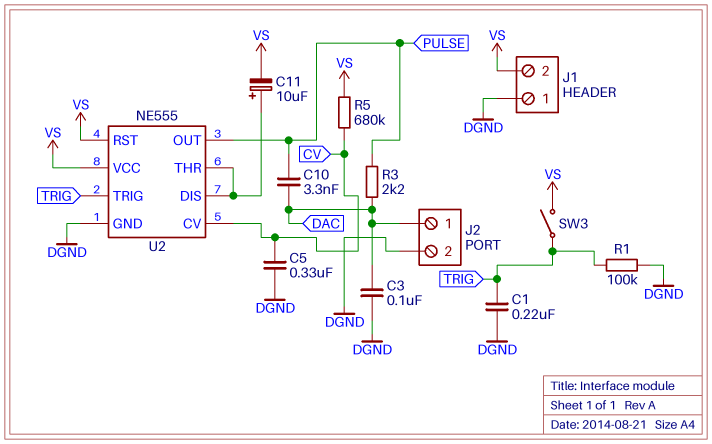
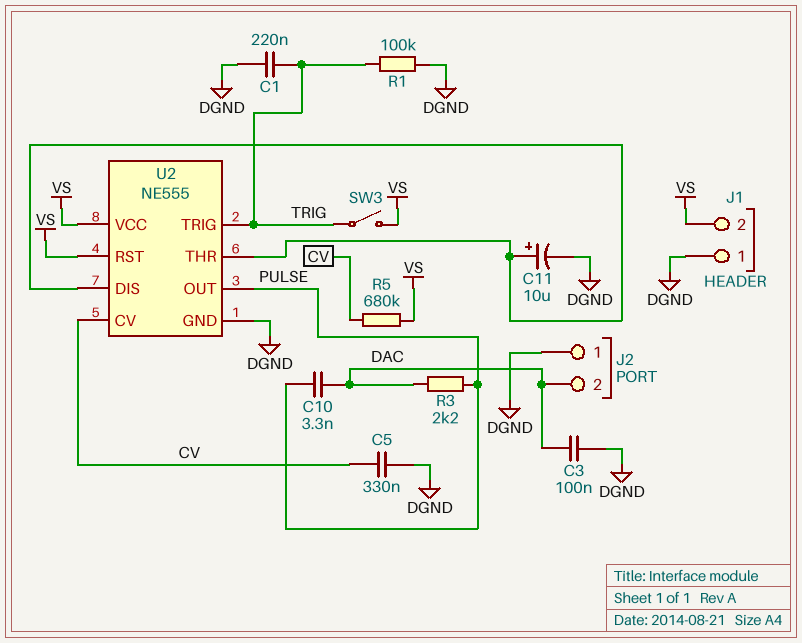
C11: 10uF (plus U2/DIS, minus VS) -> 10uF (plus U2/DIS, minus DGND)
J2 pin 1: DAC -> DGND
J2 pin 2: DGND -> DAC

